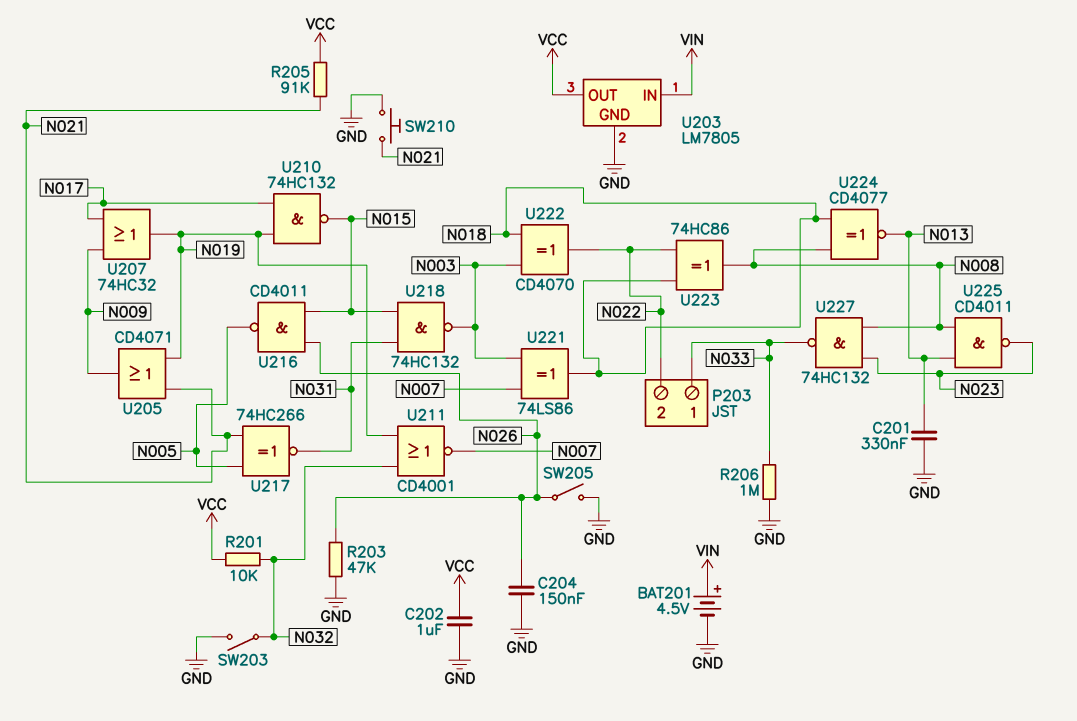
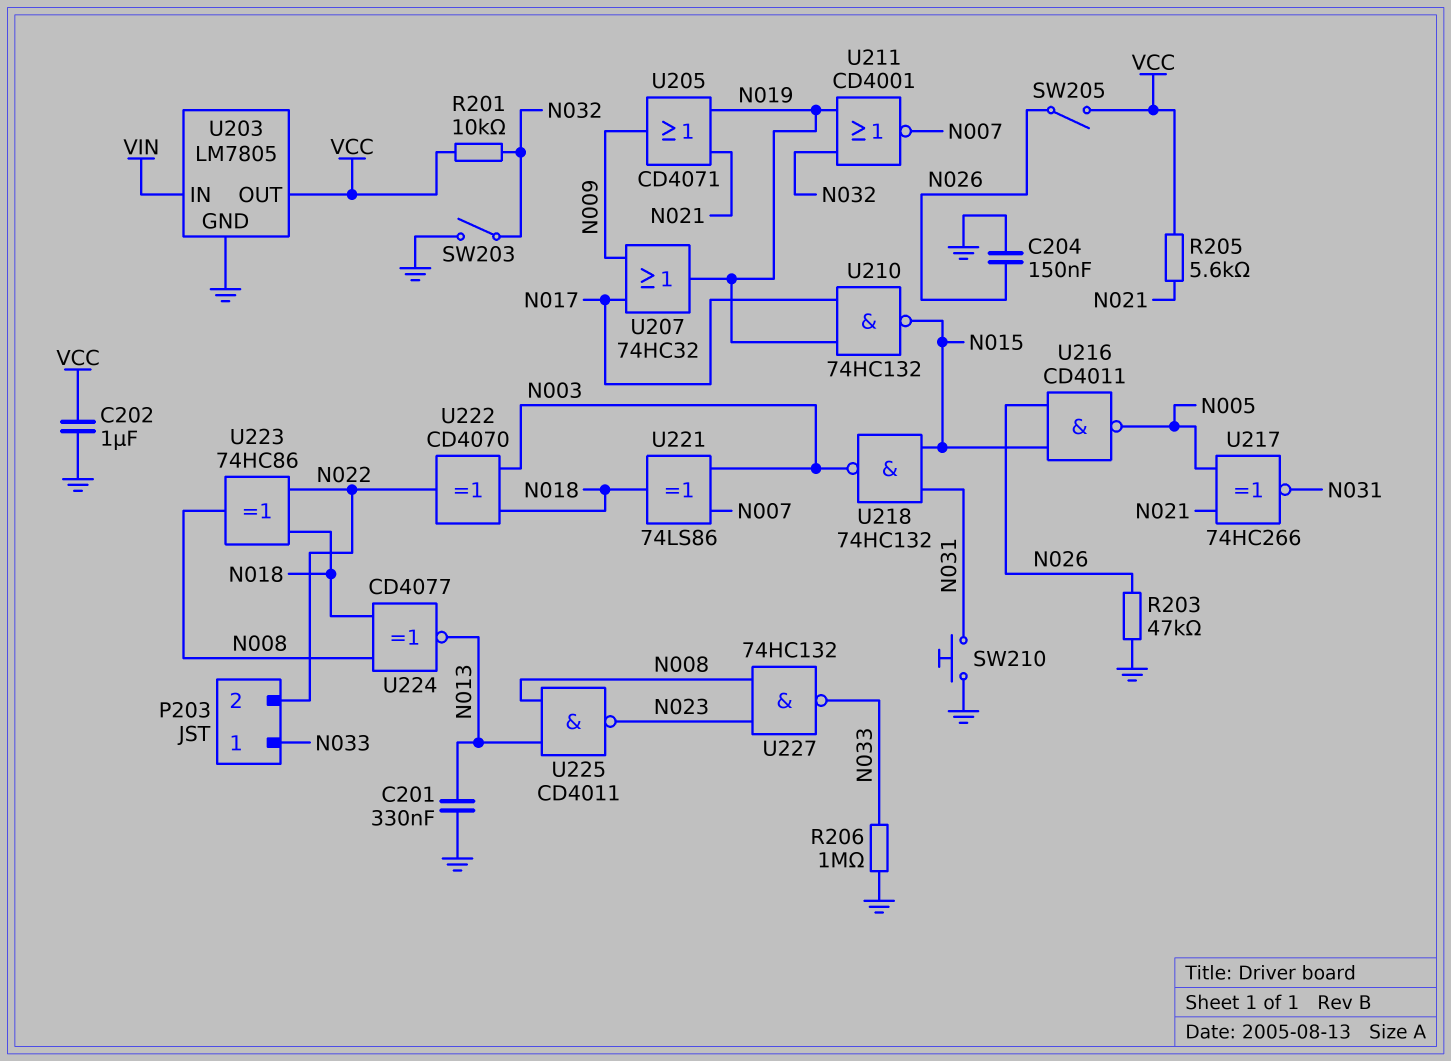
BAT201: 4.5V (plus VIN, minus GND) -> none
R205: 91k (N021, VCC) -> 5.6k (N021, VCC)
SW205: switch (GND, N026) -> switch (N026, VCC)
SW210: button (GND, N021) -> button (GND, N031)

